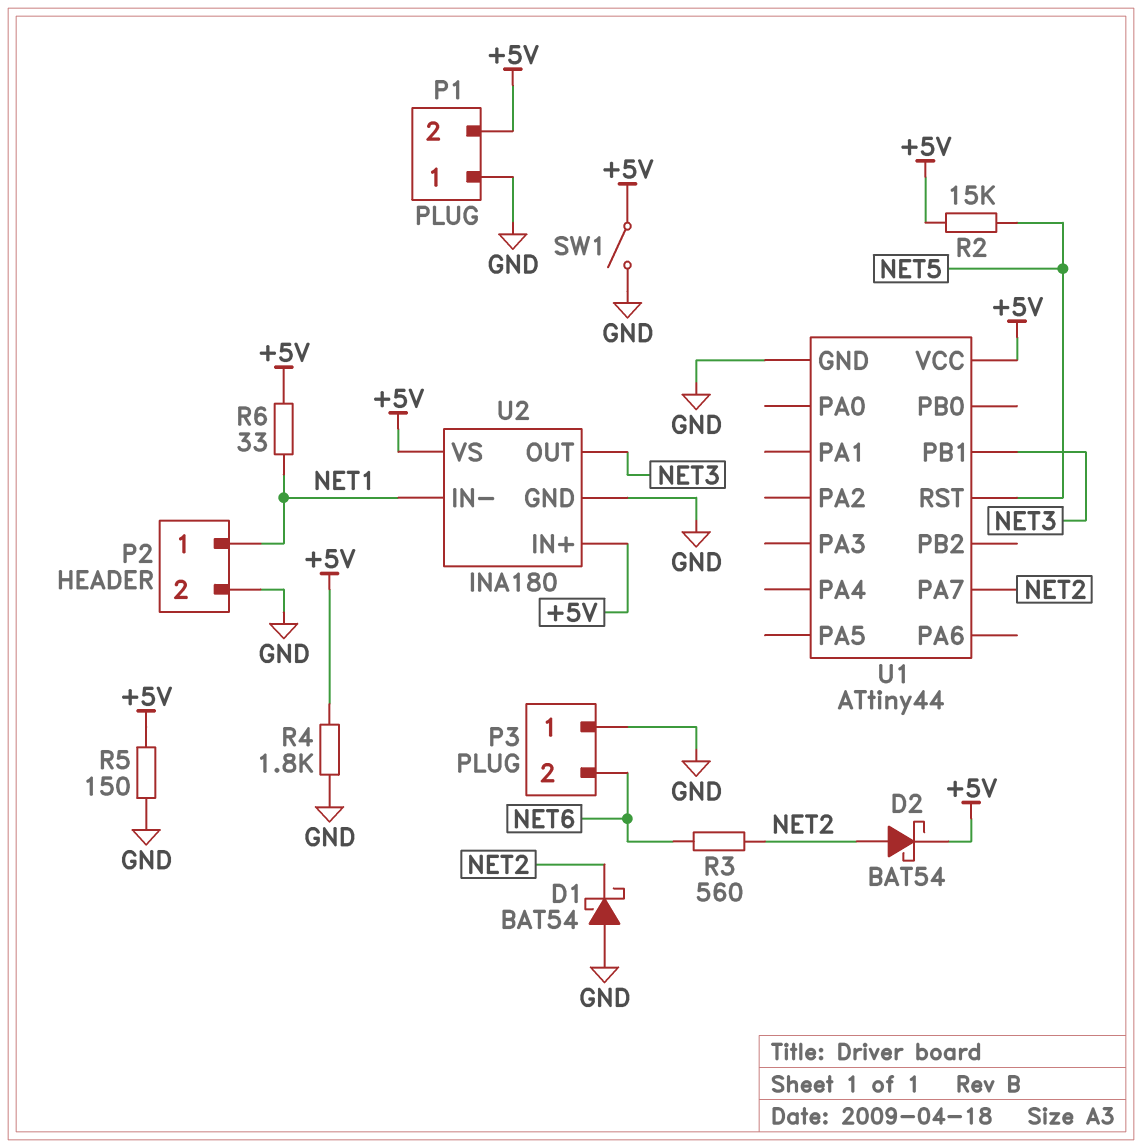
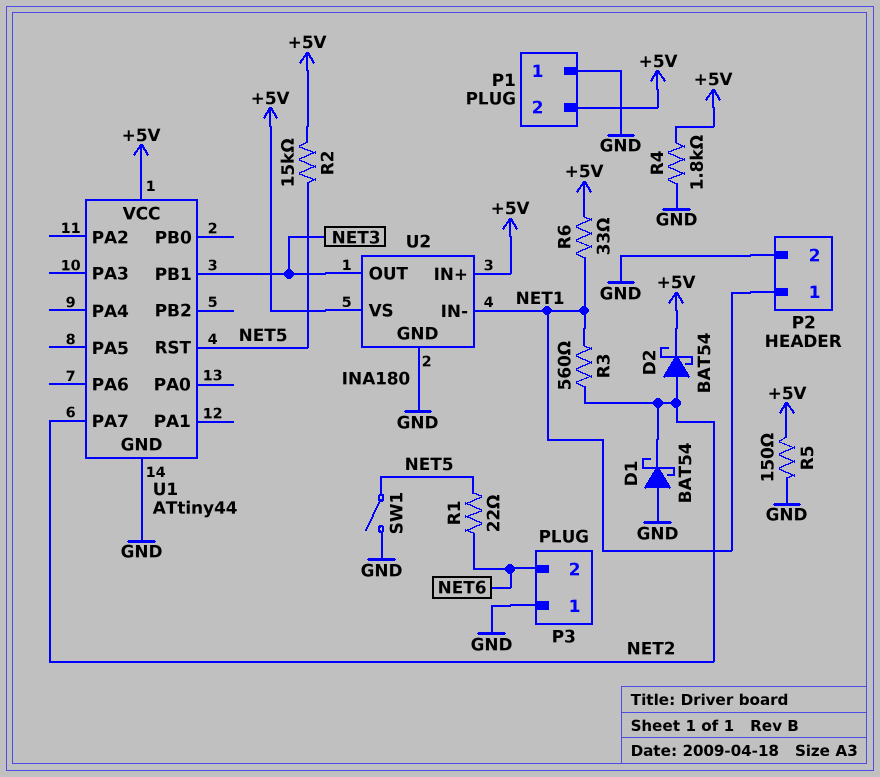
R1: none -> 22 (NET5, NET6)
R3: 560 (NET2, NET6) -> 560 (NET1, NET2)
SW1: switch (+5V, GND) -> switch (GND, NET5)

